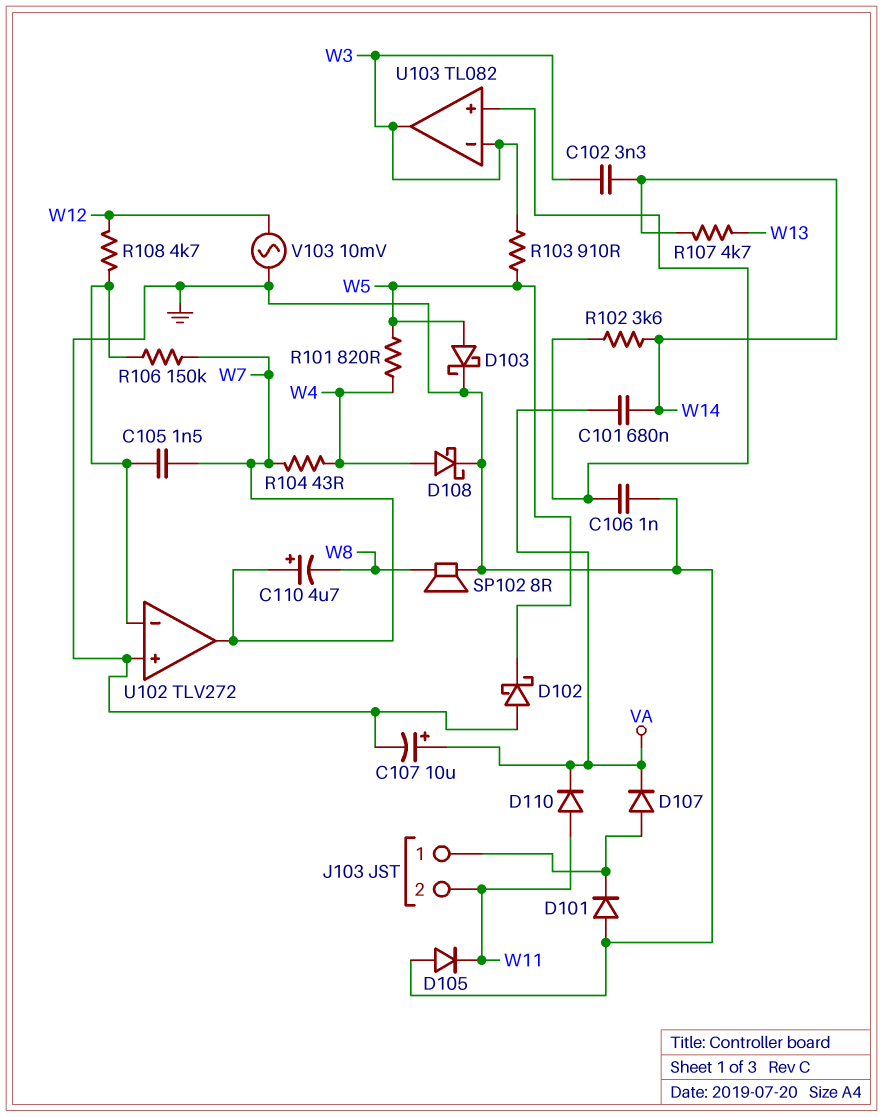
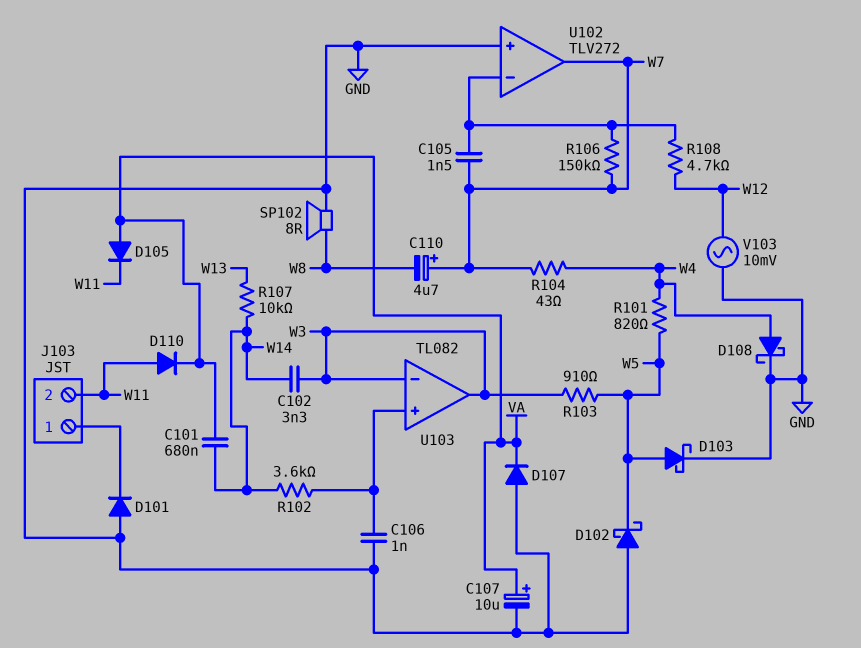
D105: diode (A GND, K W11) -> diode (A VA, K W11)
D107: diode (A J103/1, K VA) -> diode (A GND, K VA)
R107: 4.7k (W13, W14) -> 10k (W13, W14)

